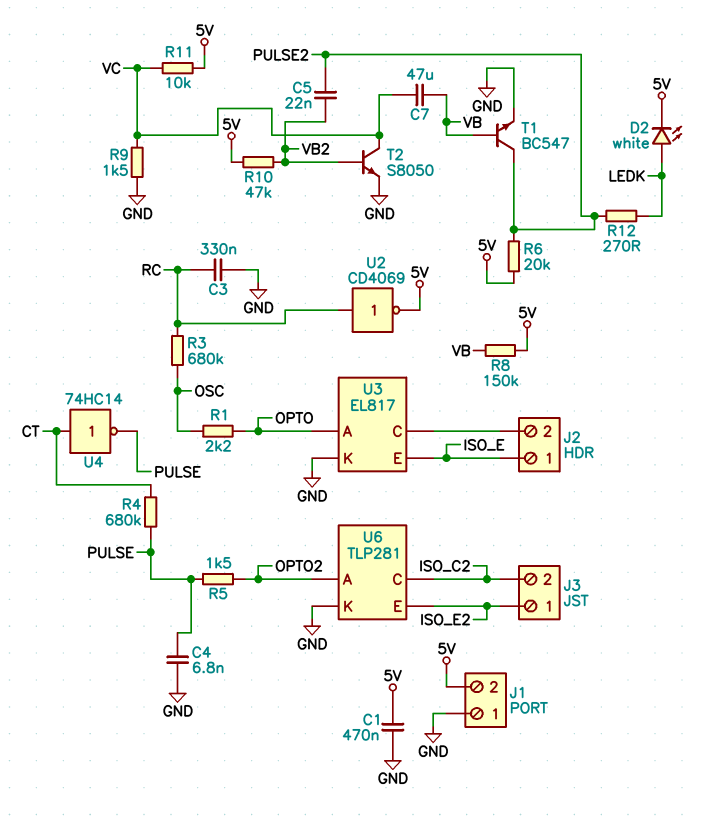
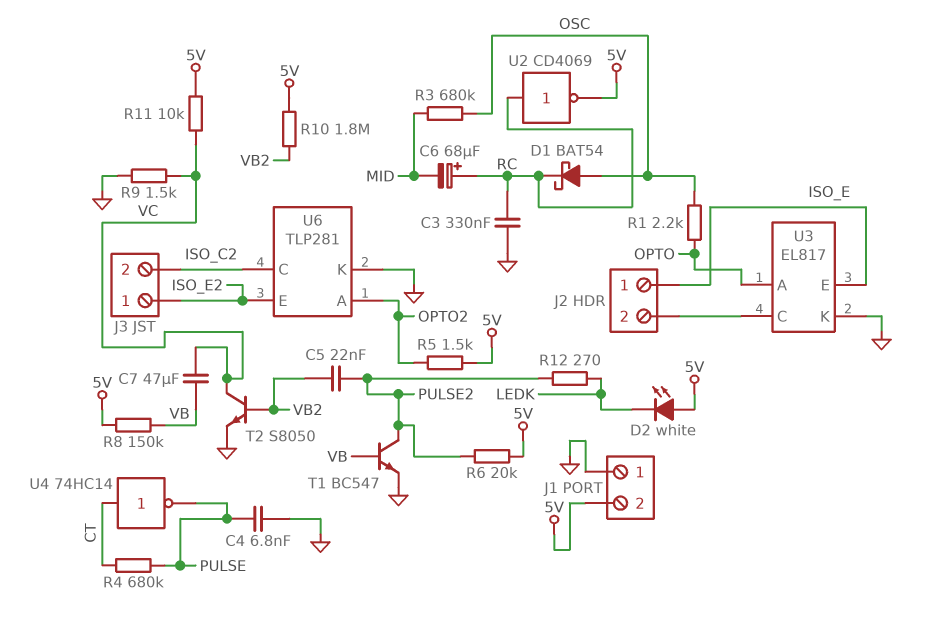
C1: 470nF (5V, GND) -> none
C6: none -> 68uF (plus RC, minus MID)
D1: none -> schottky BAT54 (A OSC, K RC)
D2: LED white (A LEDK, K 5V) -> LED white (A 5V, K LEDK)
R3: 680k (OSC, RC) -> 680k (MID, OSC)
R5: 1.5k (OPTO2, PULSE) -> 1.5k (5V, OPTO2)
R10: 47k (5V, VB2) -> 1.8M (5V, VB2)

